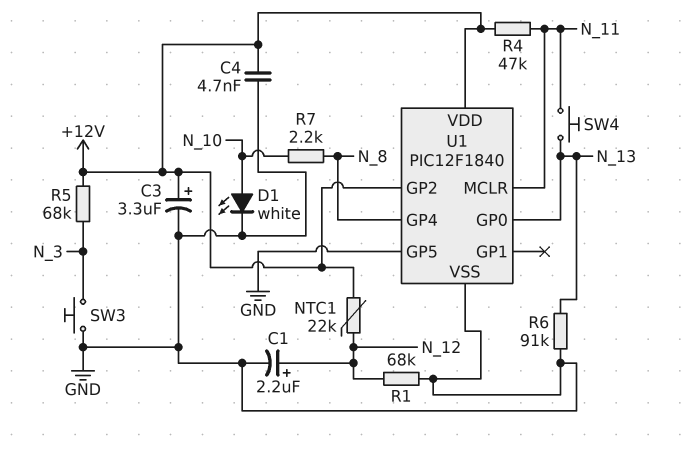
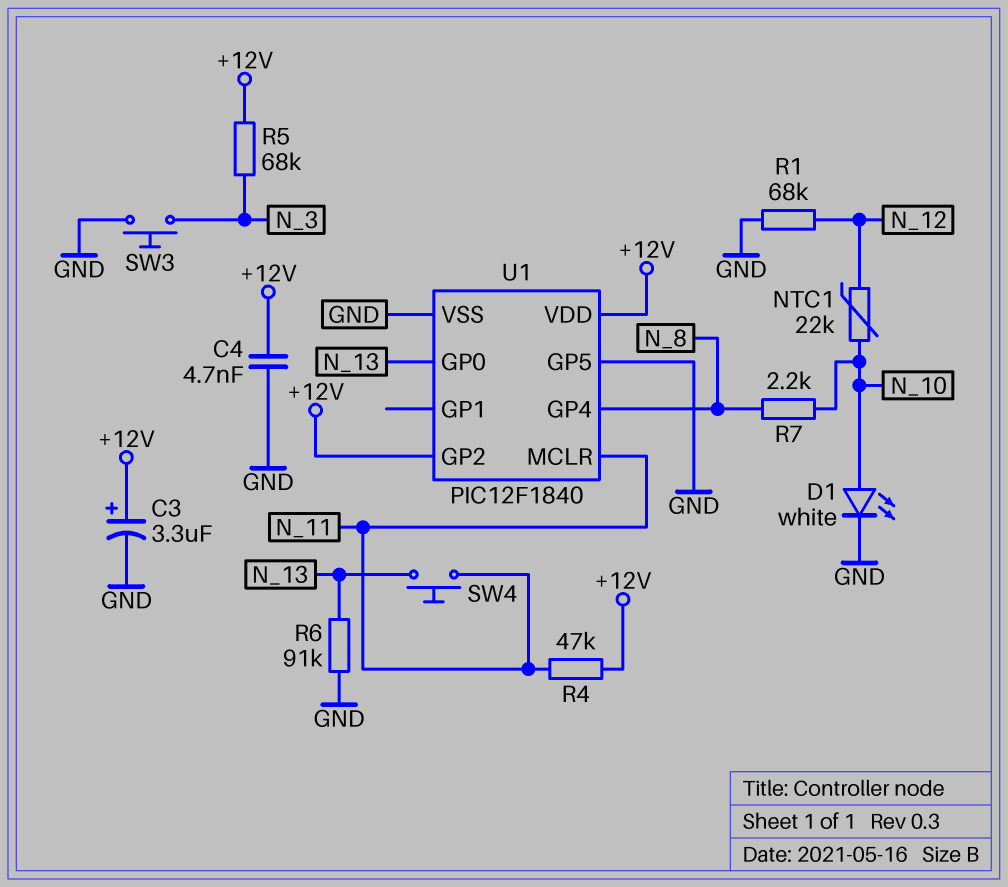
C1: 2.2uF (plus N_12, minus GND) -> none
NTC1: 22k (+12V, N_12) -> 22k (N_10, N_12)

